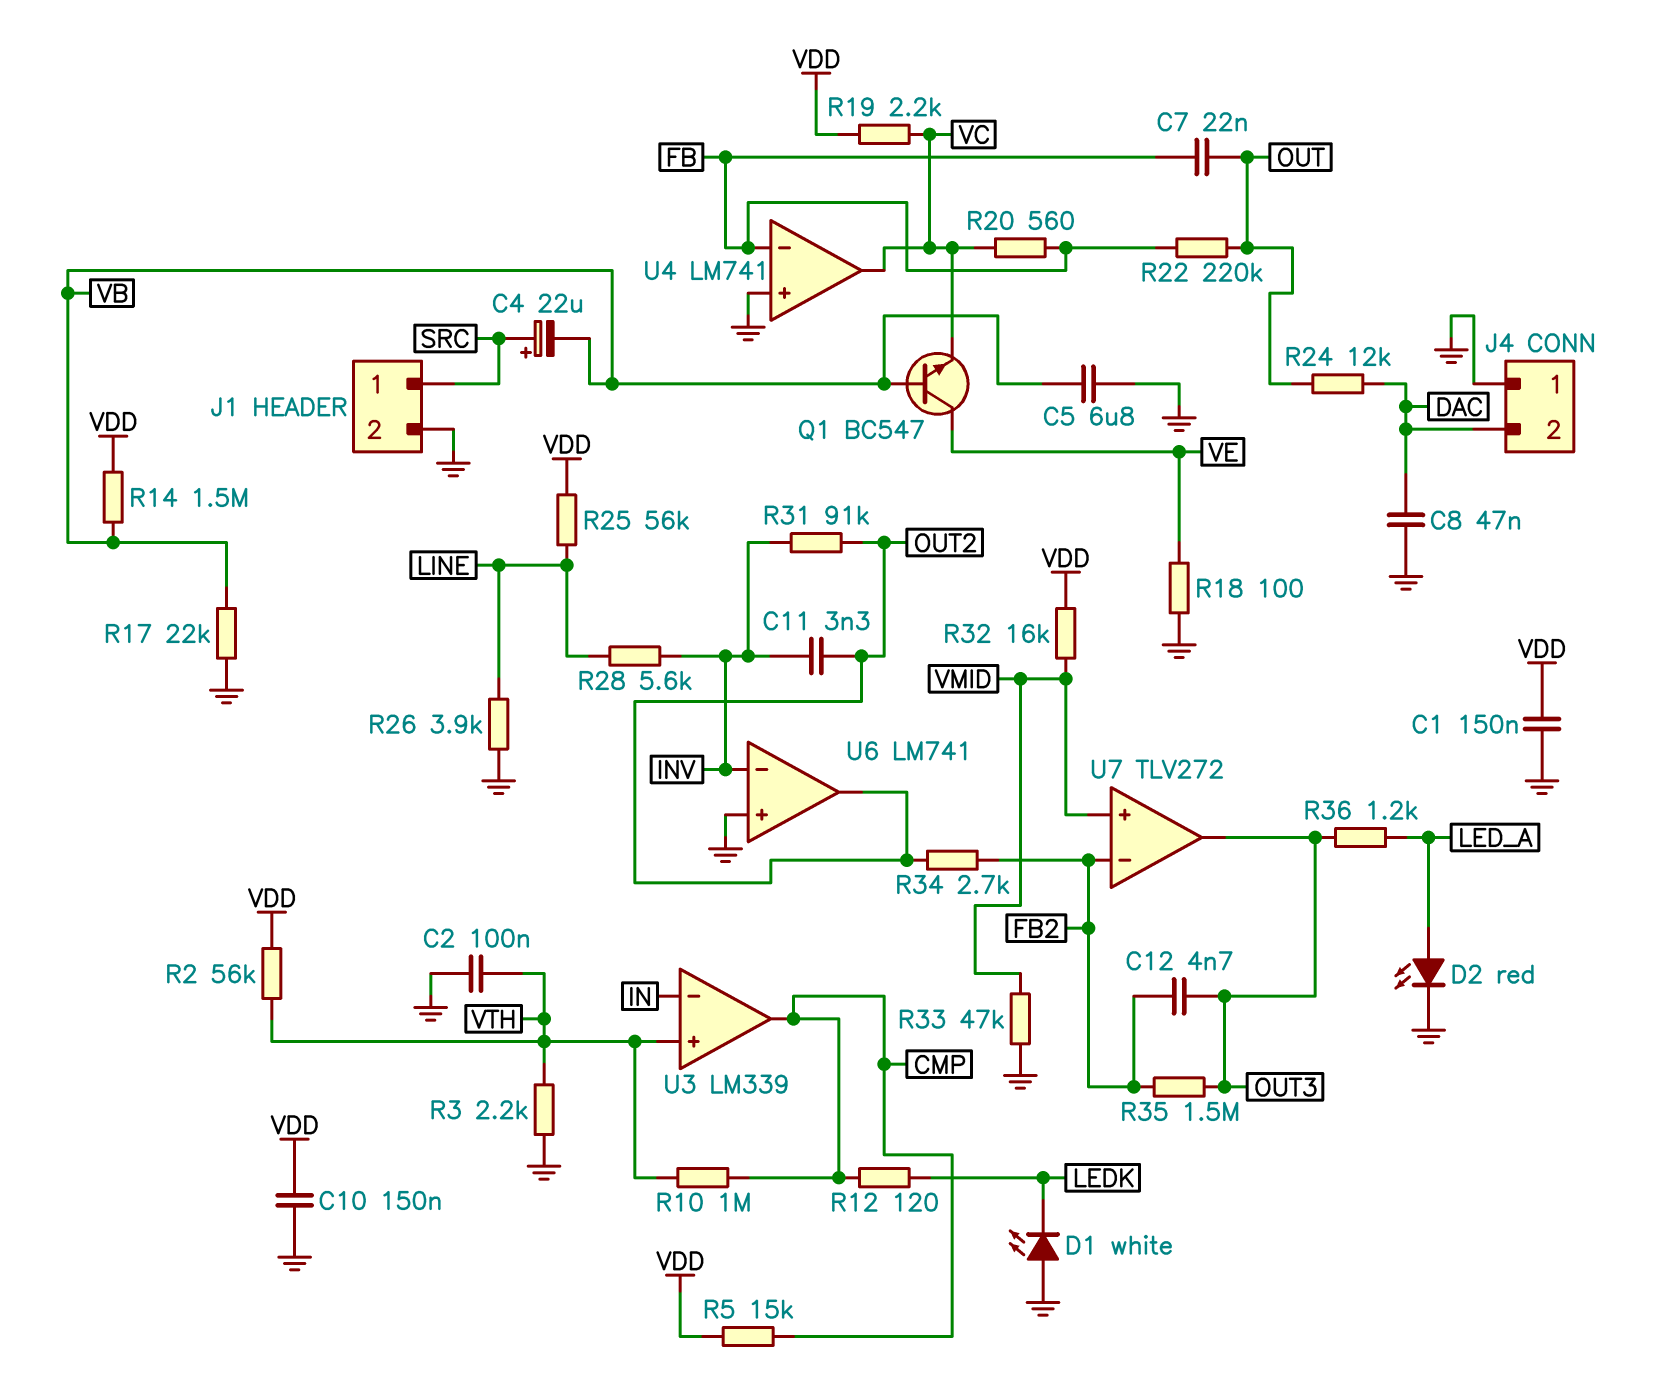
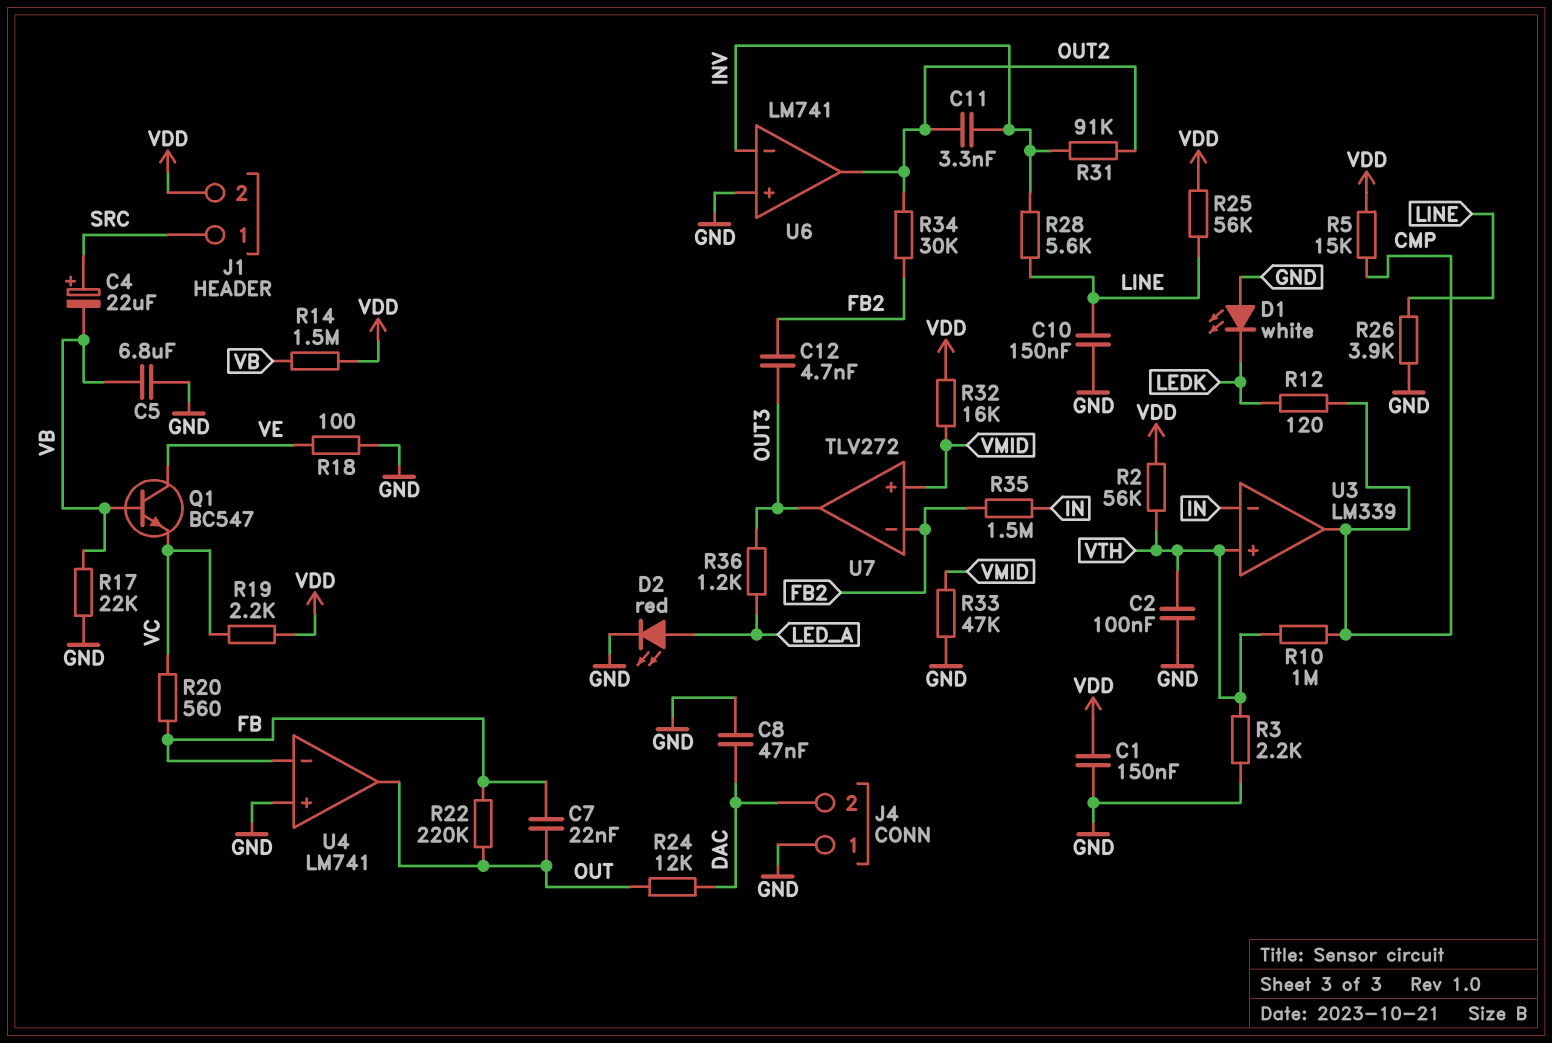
C10: 150nF (GND, VDD) -> 150nF (GND, LINE)
J1 pin 2: GND -> VDD
R34: 2.7k (FB2, OUT2) -> 30k (FB2, OUT2)
R35: 1.5M (FB2, OUT3) -> 1.5M (FB2, IN)
U4 pin out: VC -> OUT

